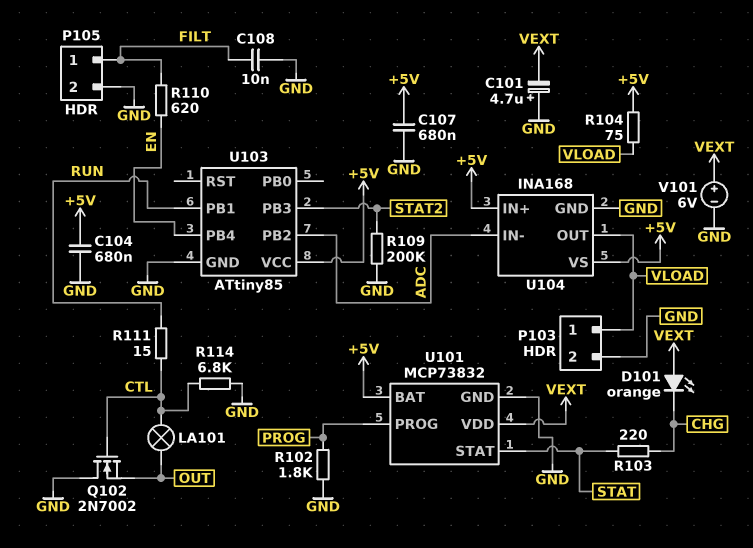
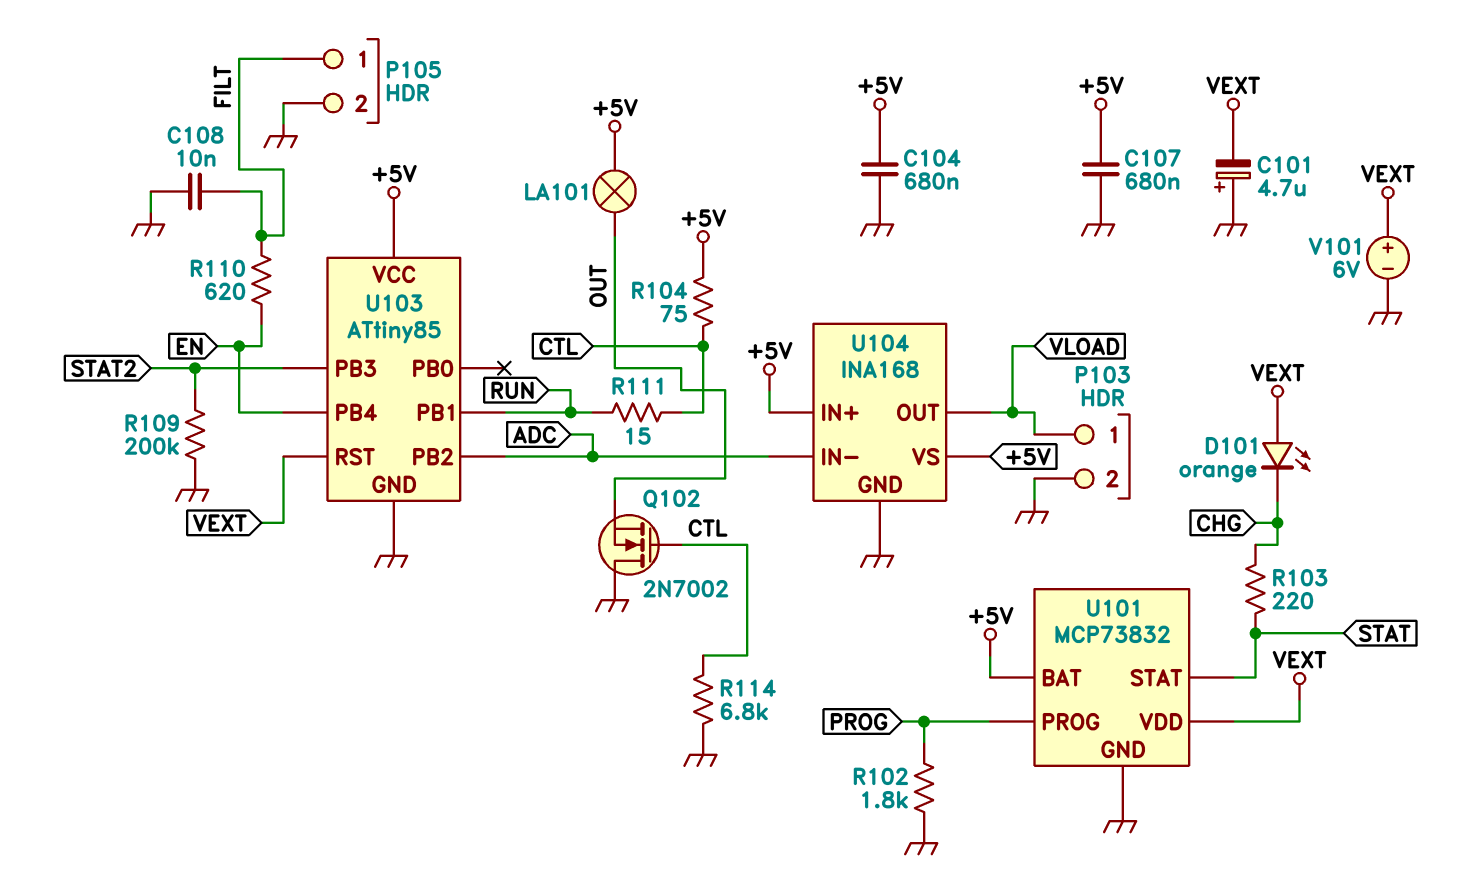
LA101: lamp (CTL, OUT) -> lamp (+5V, OUT)
R104: 75 (+5V, VLOAD) -> 75 (+5V, CTL)
U103 pin RST: none -> VEXT

